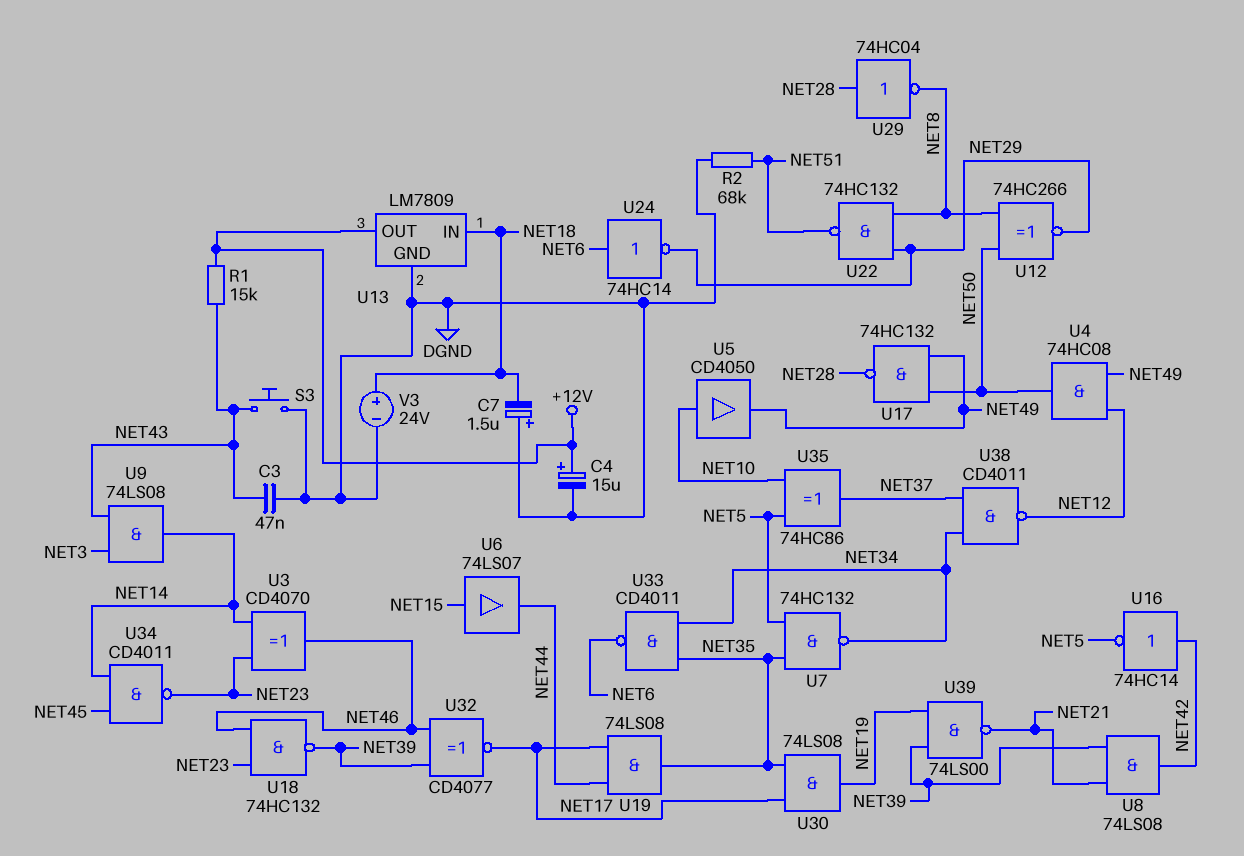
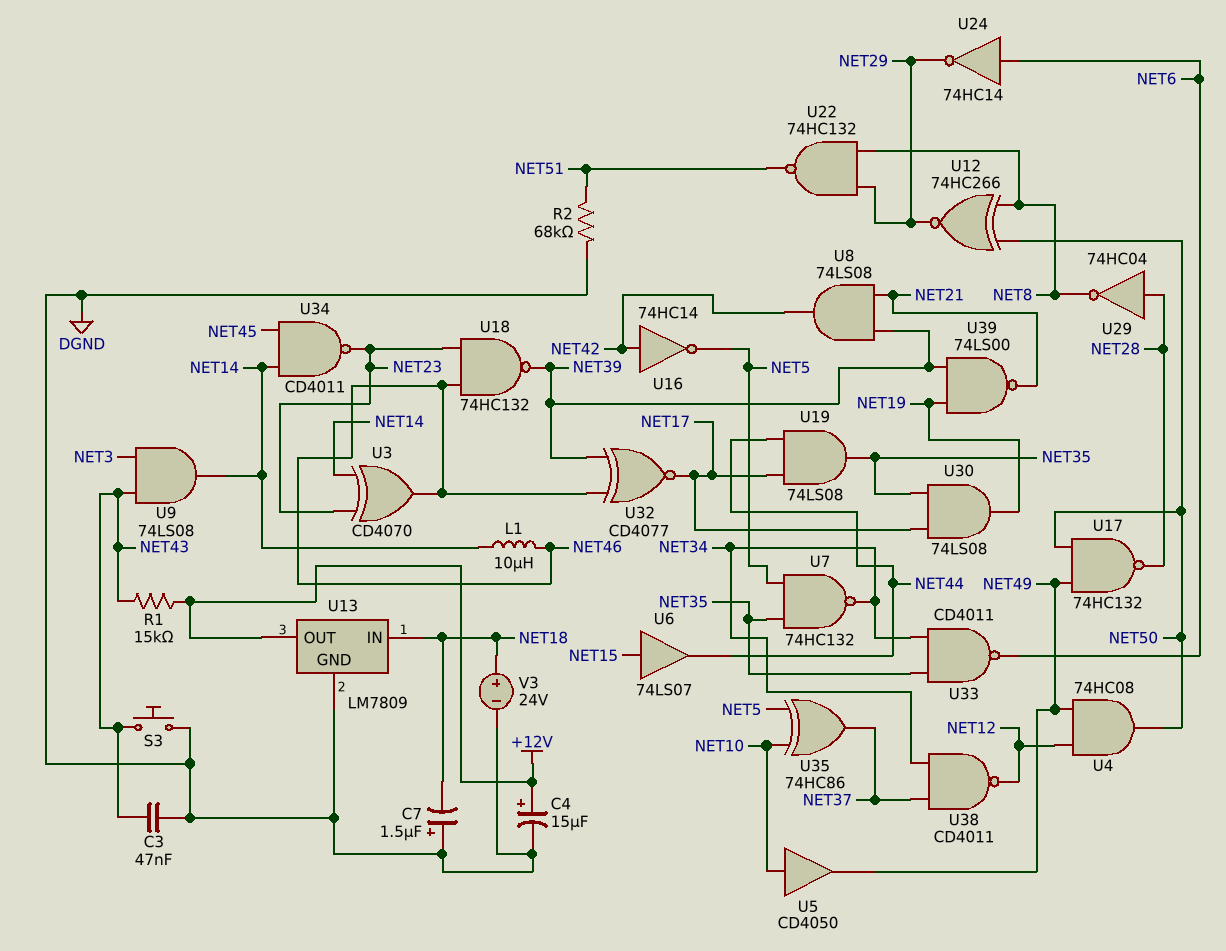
L1: none -> 10uH (NET14, NET46)

